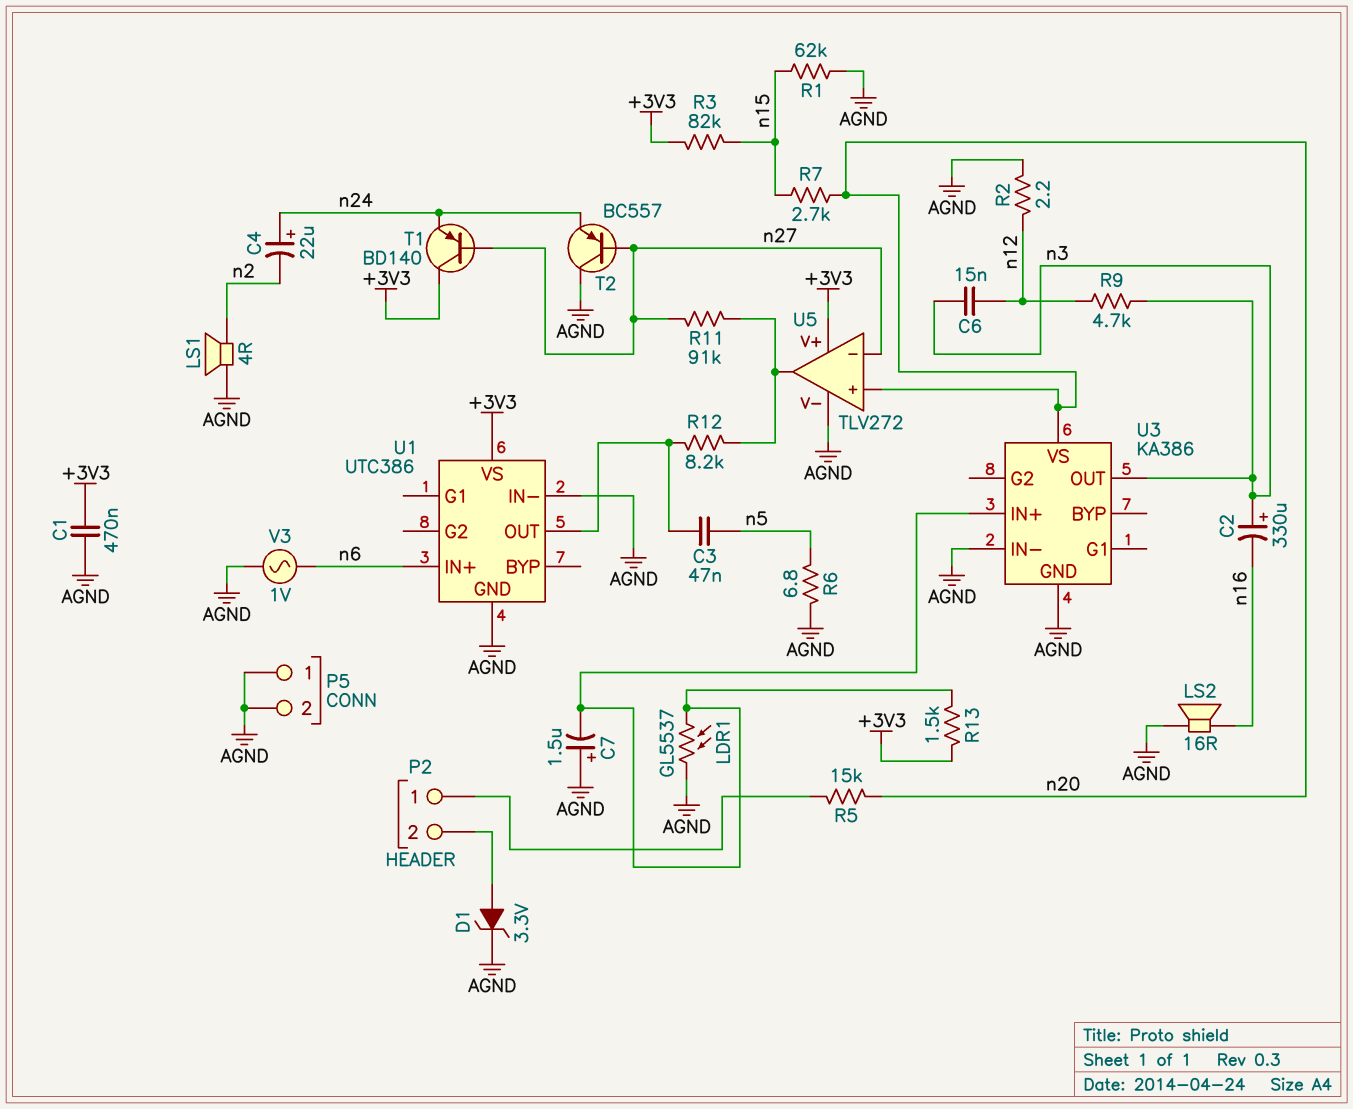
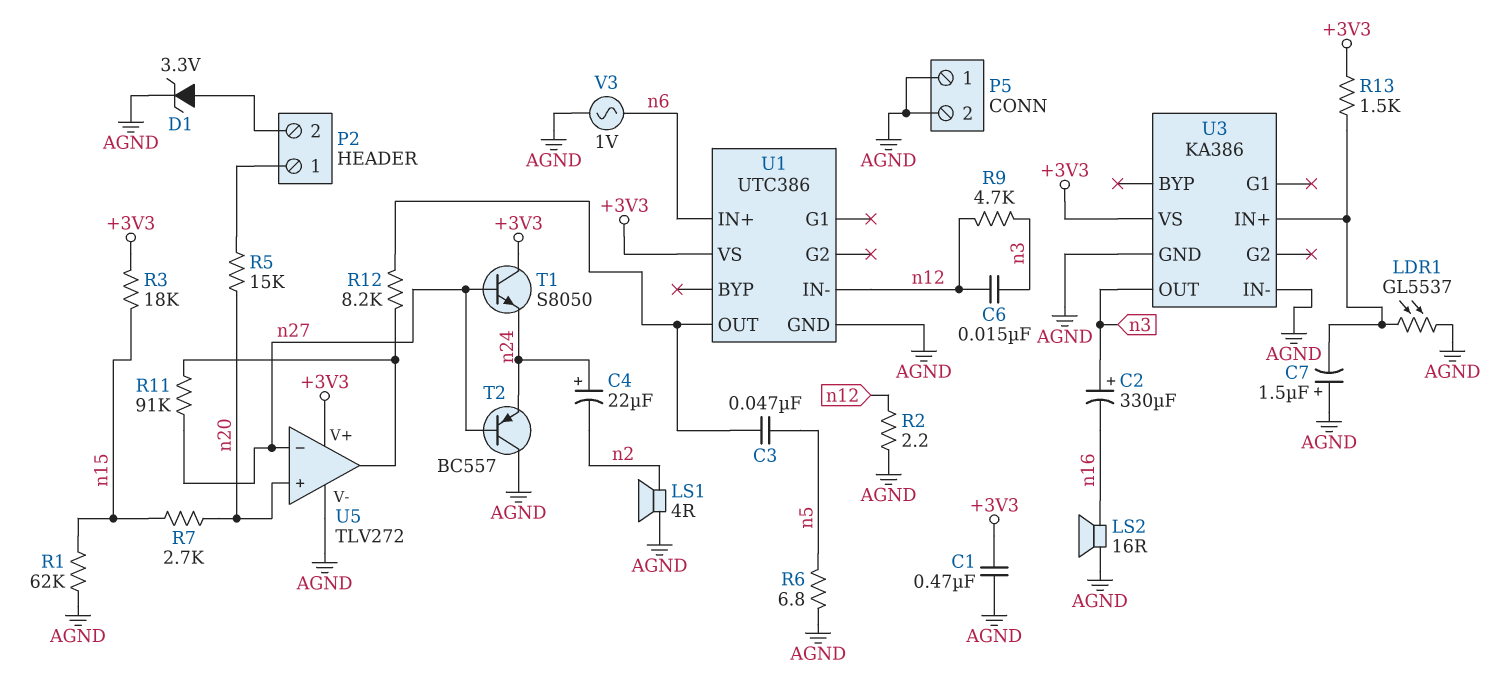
R3: 82k (+3V3, n15) -> 18k (+3V3, n15)
T1: PNP BD140 (B n27, C +3V3, E n24) -> NPN S8050 (B n27, C +3V3, E n24)
U1 pin IN-: AGND -> n12
U3 pin VS: n20 -> +3V3

